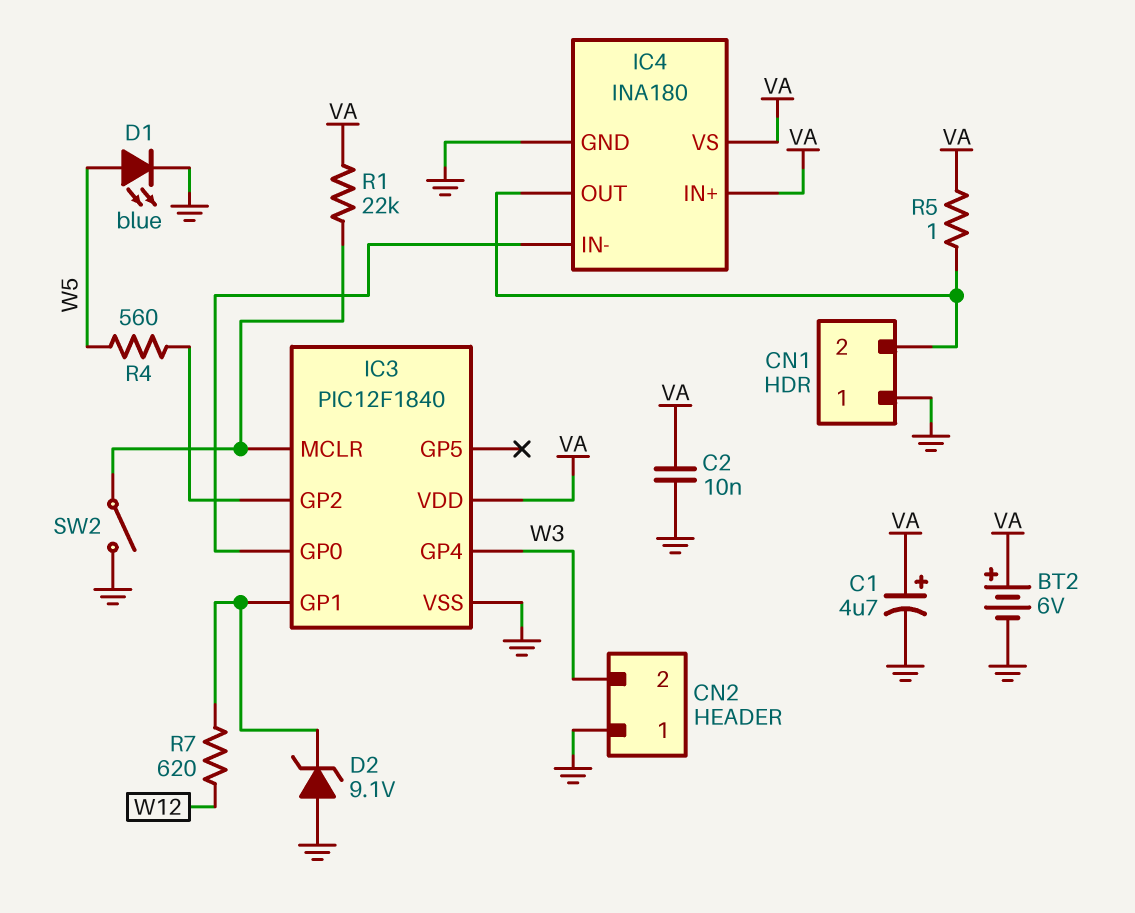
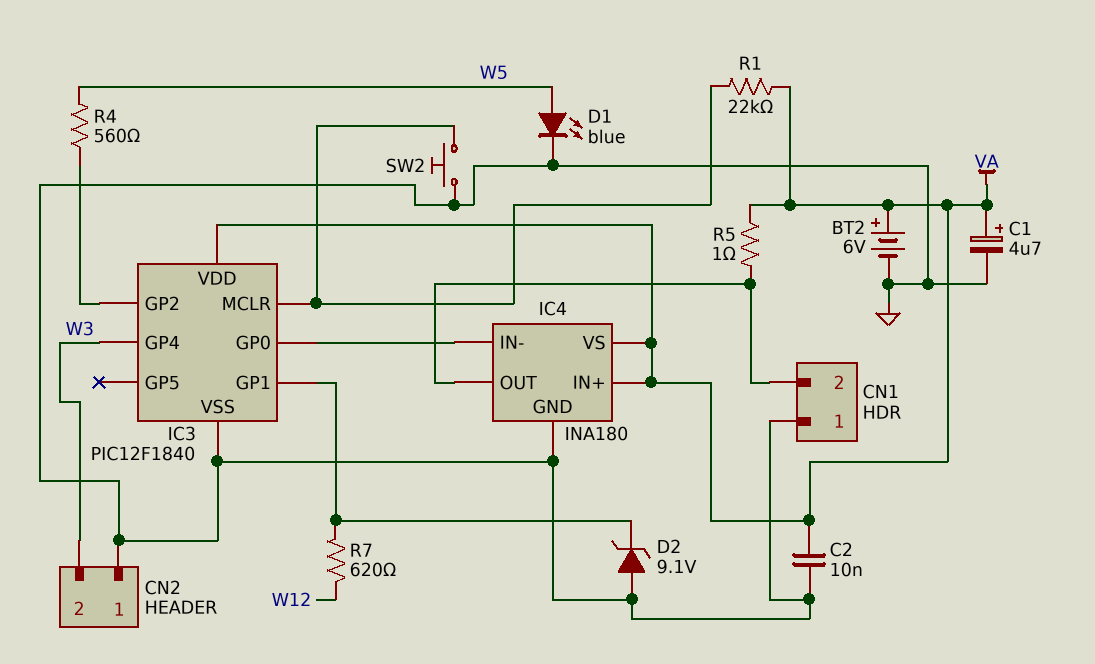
SW2: switch (GND, IC3/MCLR) -> button (GND, IC3/MCLR)

